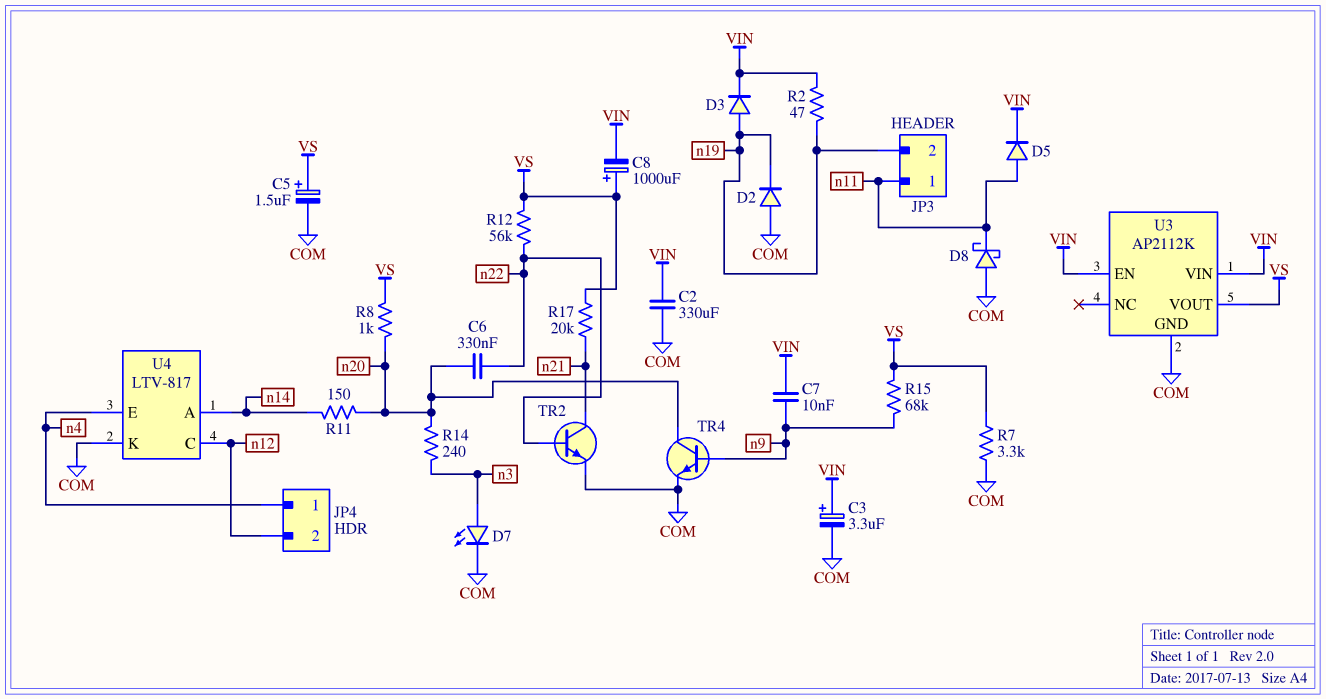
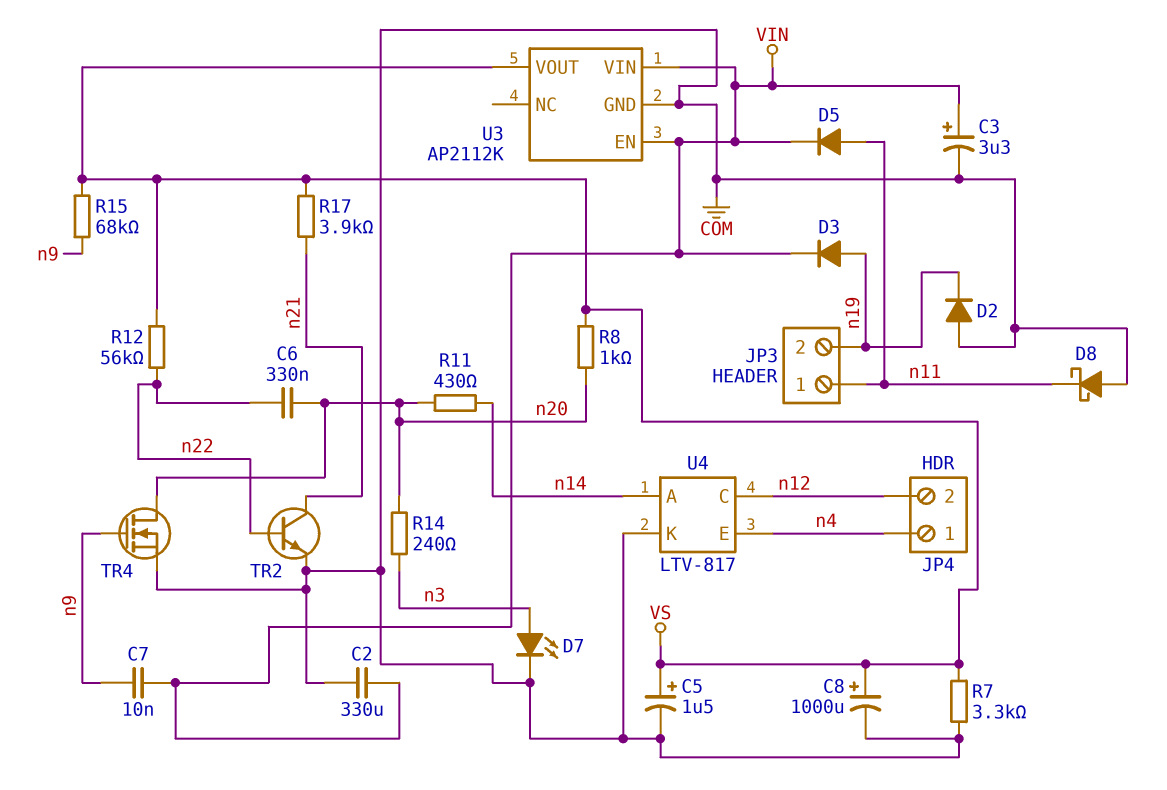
C8: 1000uF (plus VS, minus VIN) -> 1000uF (plus VS, minus COM)
R2: 47 (VIN, n19) -> none
R11: 150 (n14, n20) -> 430 (n14, n20)
R17: 20k (VS, n21) -> 3.9k (VS, n21)
TR4: NPN (B n9, C n20, E COM) -> NMOS (G n9, D n20, S COM)

